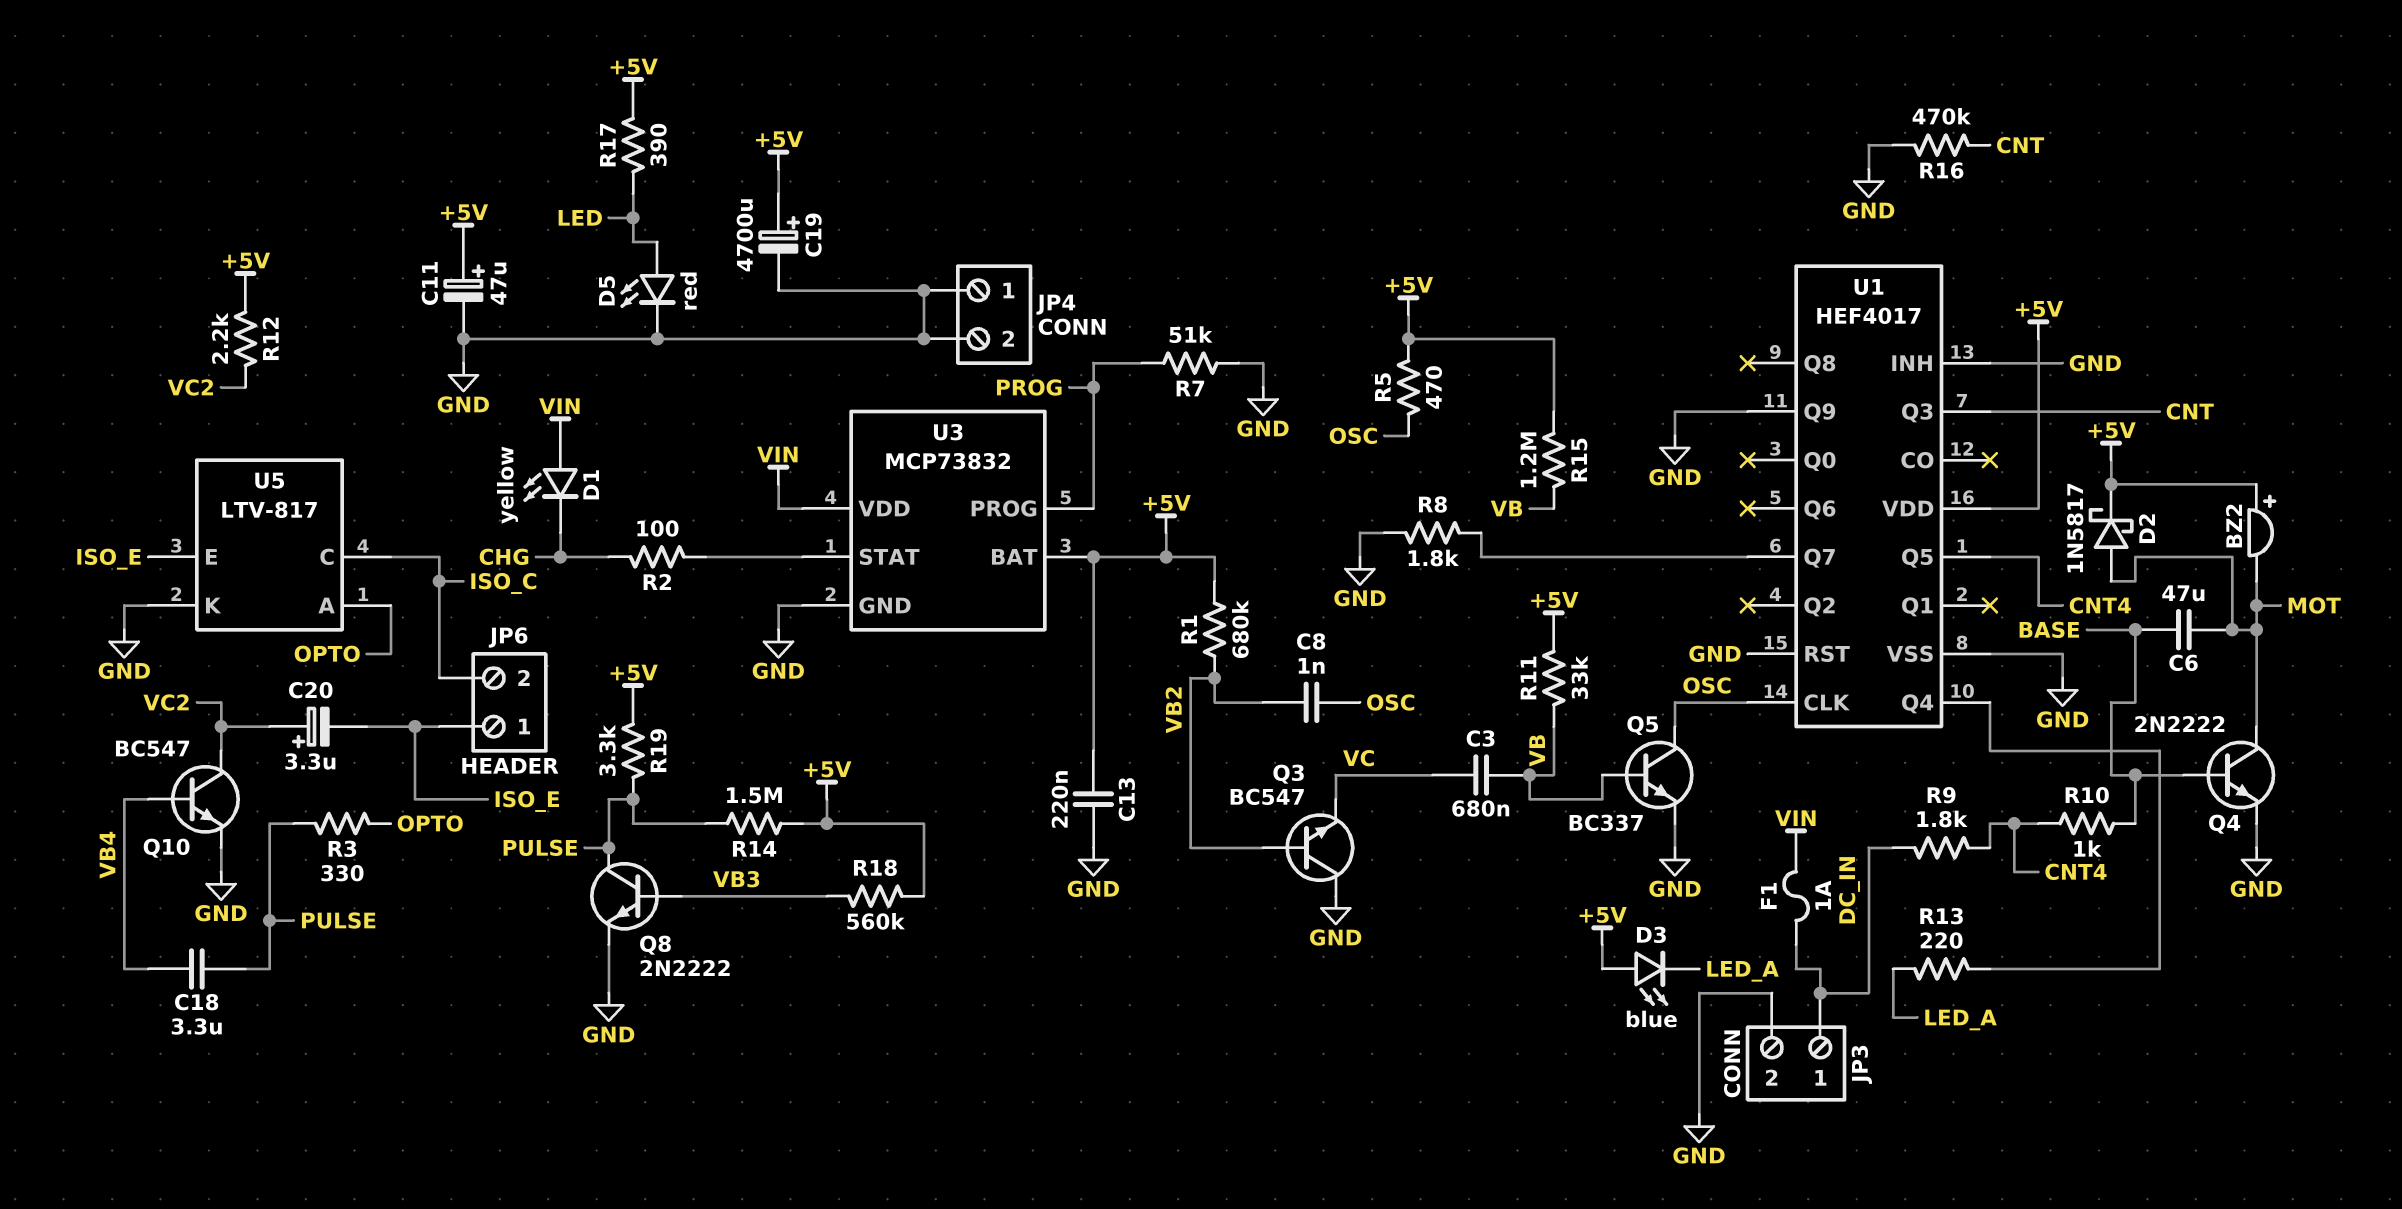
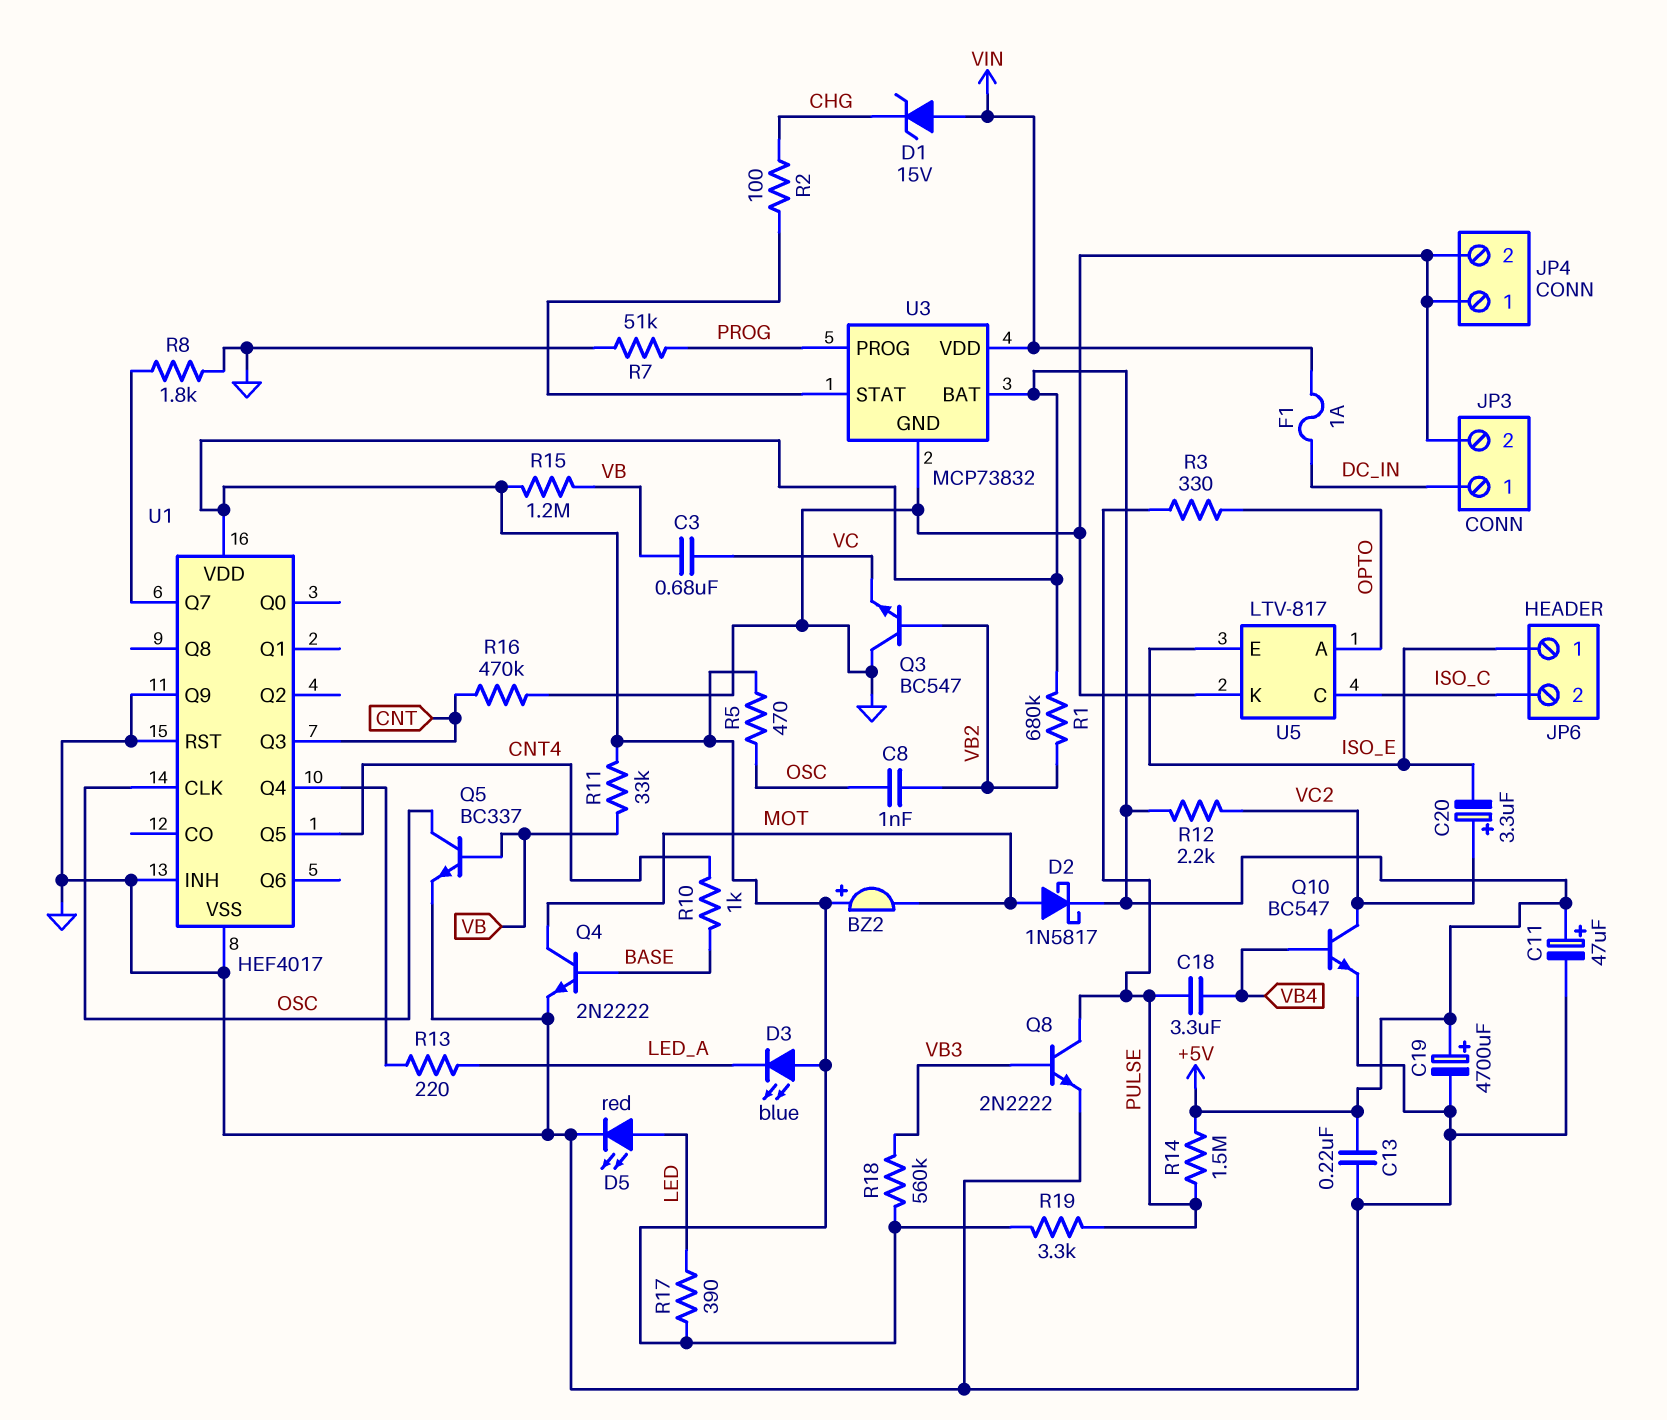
C6: 47uF (BASE, MOT) -> none
D1: LED yellow (A VIN, K CHG) -> zener 15V (A VIN, K CHG)
R9: 1.8k (CNT4, DC_IN) -> none

